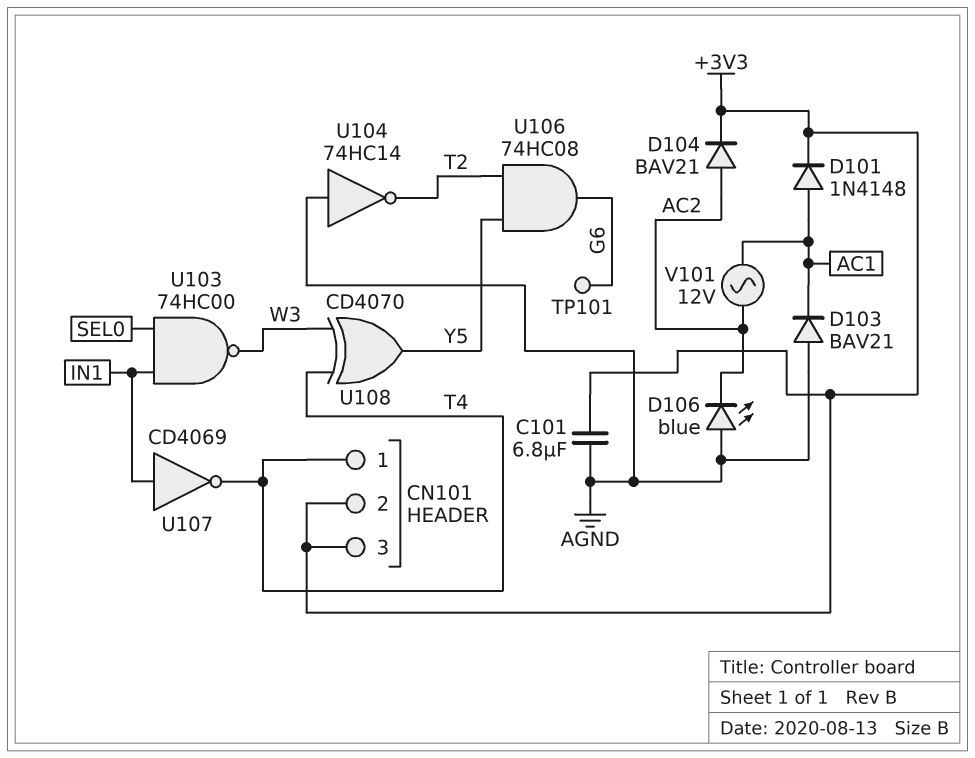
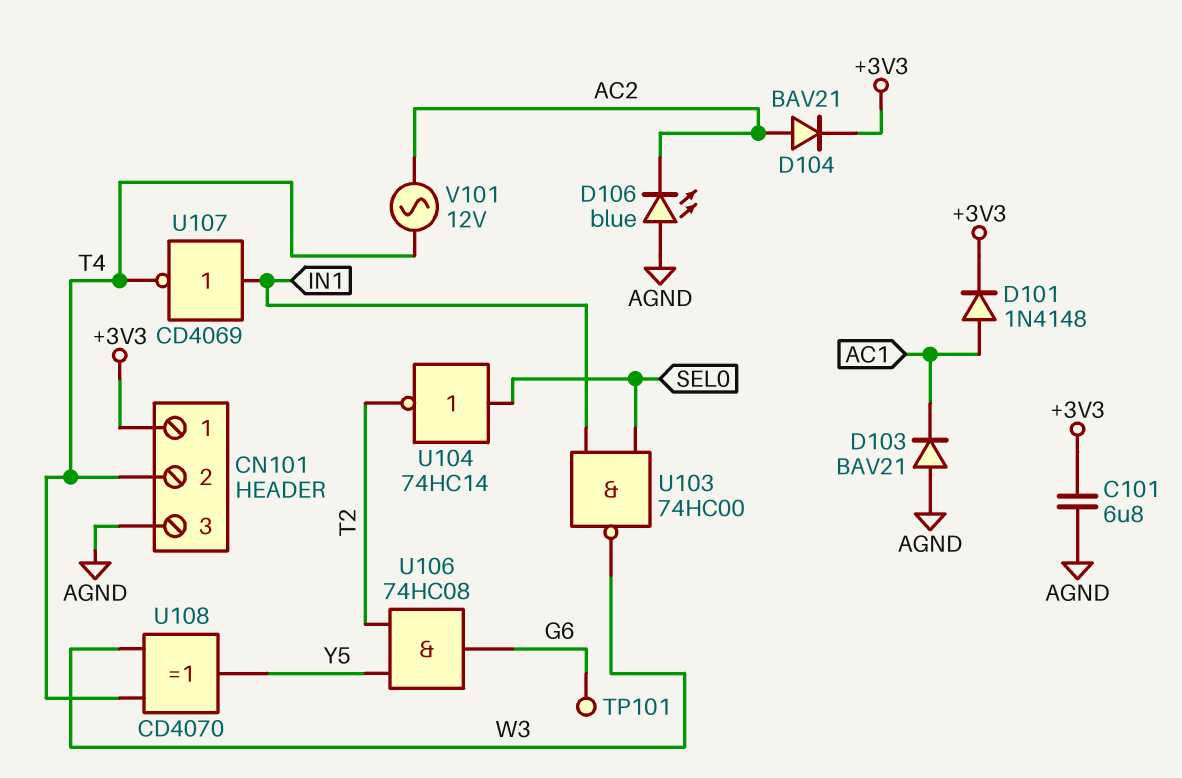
CN101 pin 1: T4 -> +3V3
CN101 pin 2: +3V3 -> T4
CN101 pin 3: +3V3 -> AGND
U104: NOT 74HC14 (in AGND, out T2) -> NOT 74HC14 (in SEL0, out T2)
V101: AC 12V (AC1, AC2) -> AC 12V (AC2, T4)

